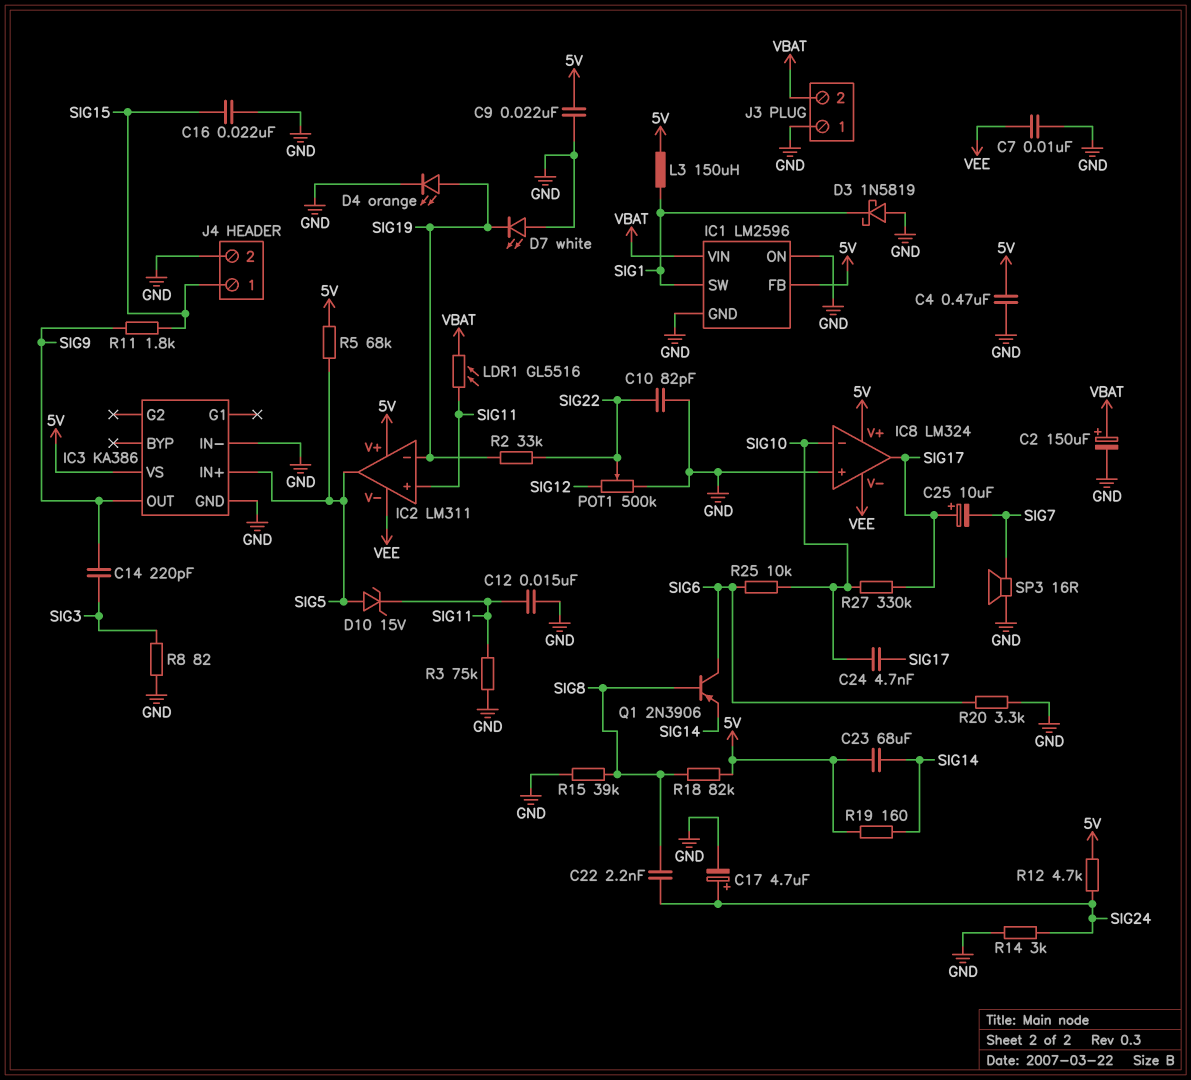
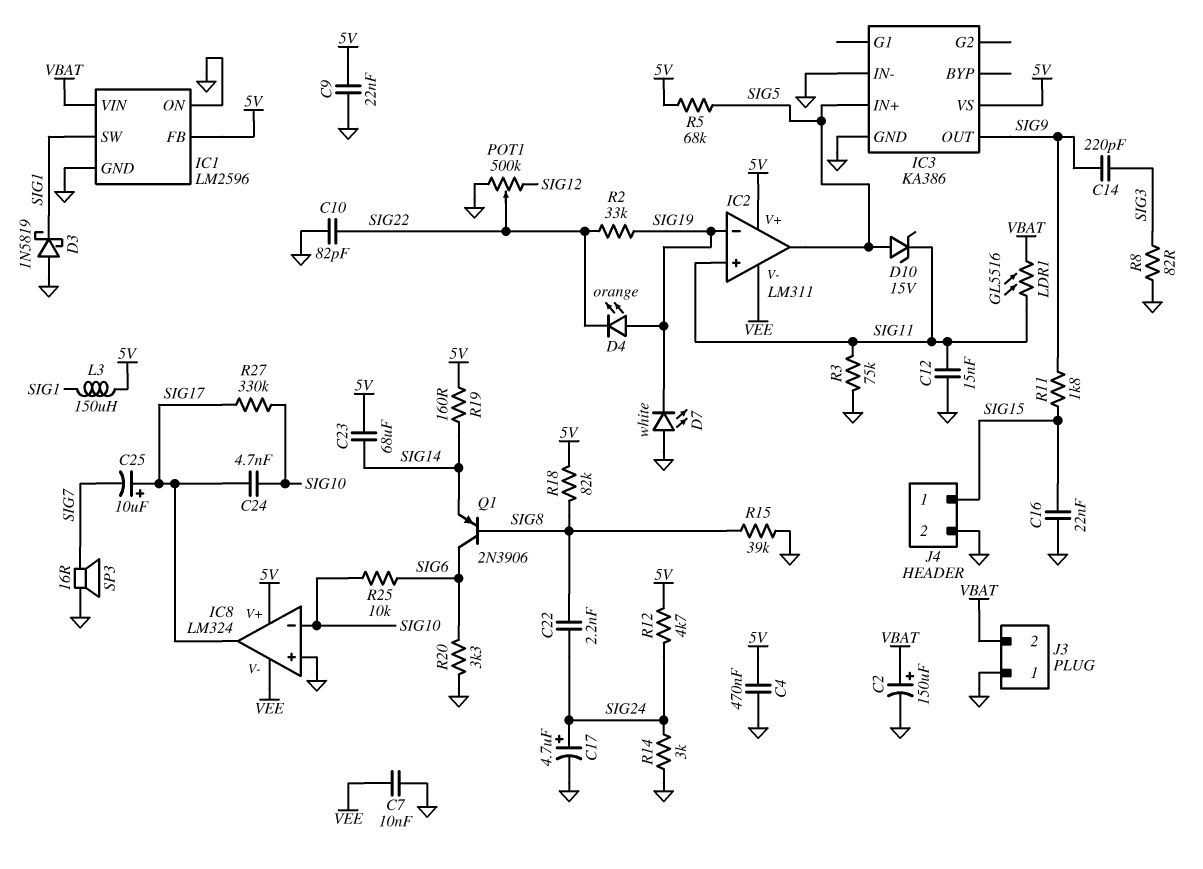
D4: LED orange (A SIG19, K GND) -> LED orange (A SIG19, K SIG22)

